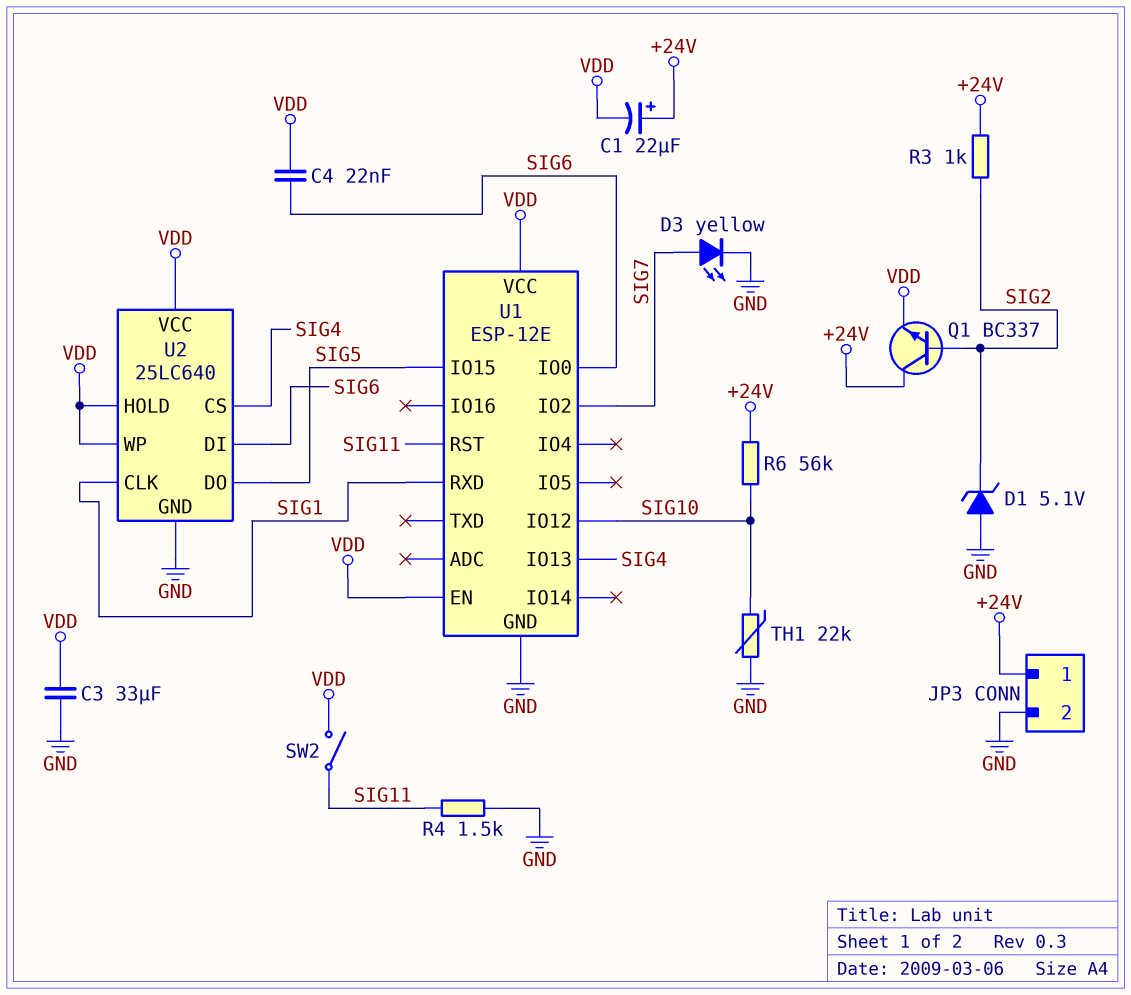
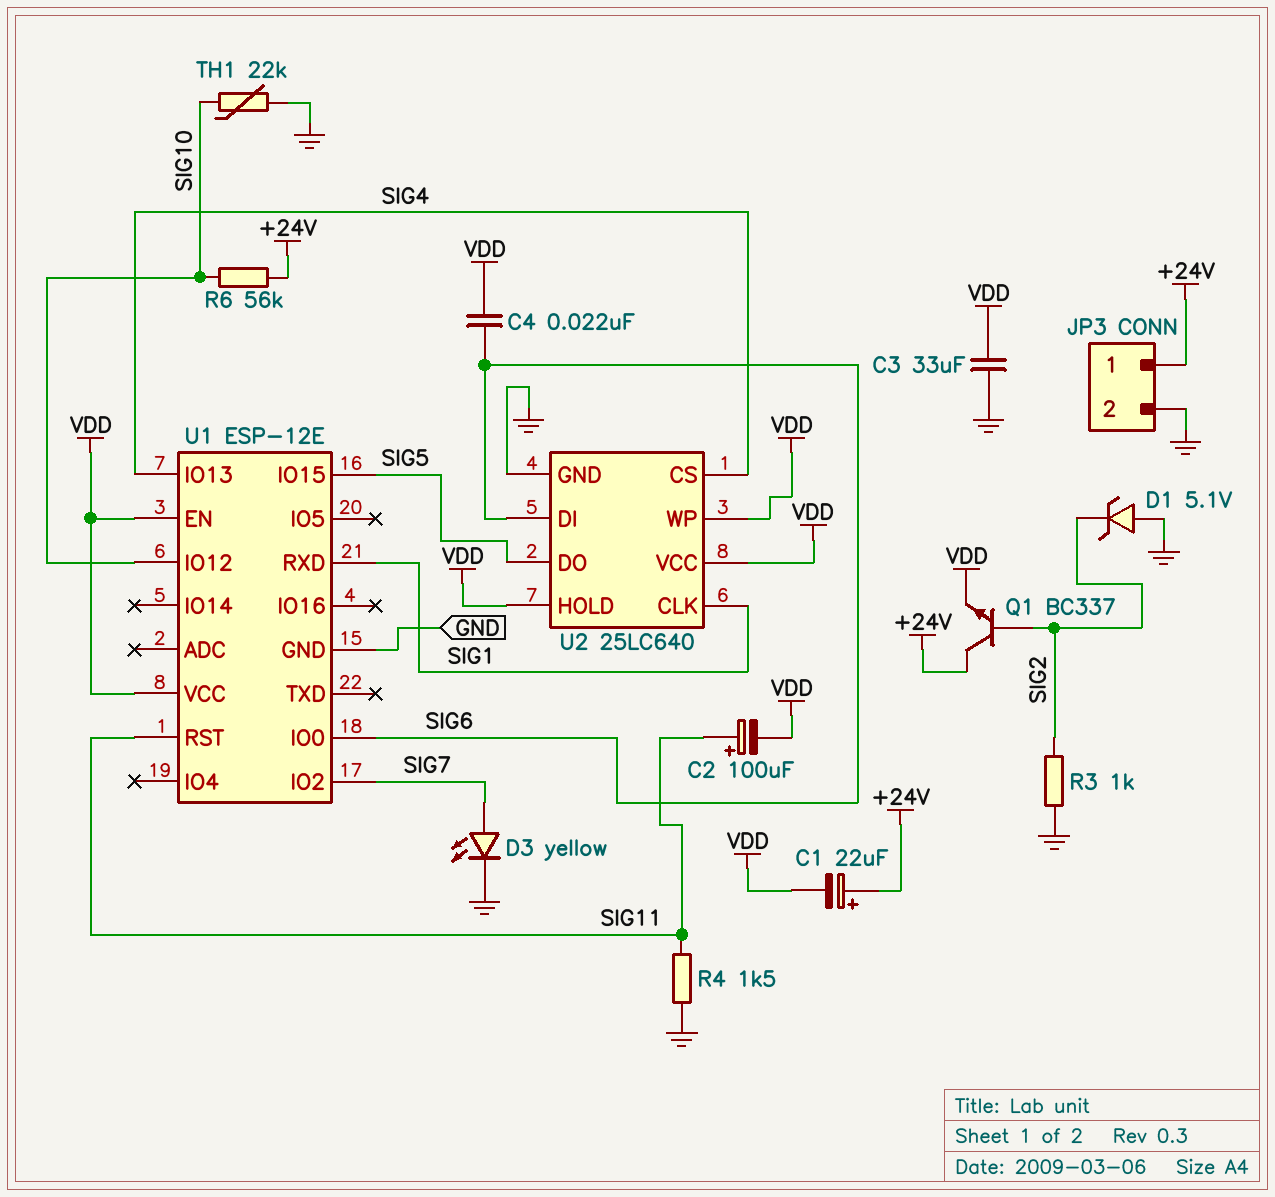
C2: none -> 100uF (plus SIG11, minus VDD)
R3: 1k (+24V, SIG2) -> 1k (GND, SIG2)
SW2: switch (SIG11, VDD) -> none

